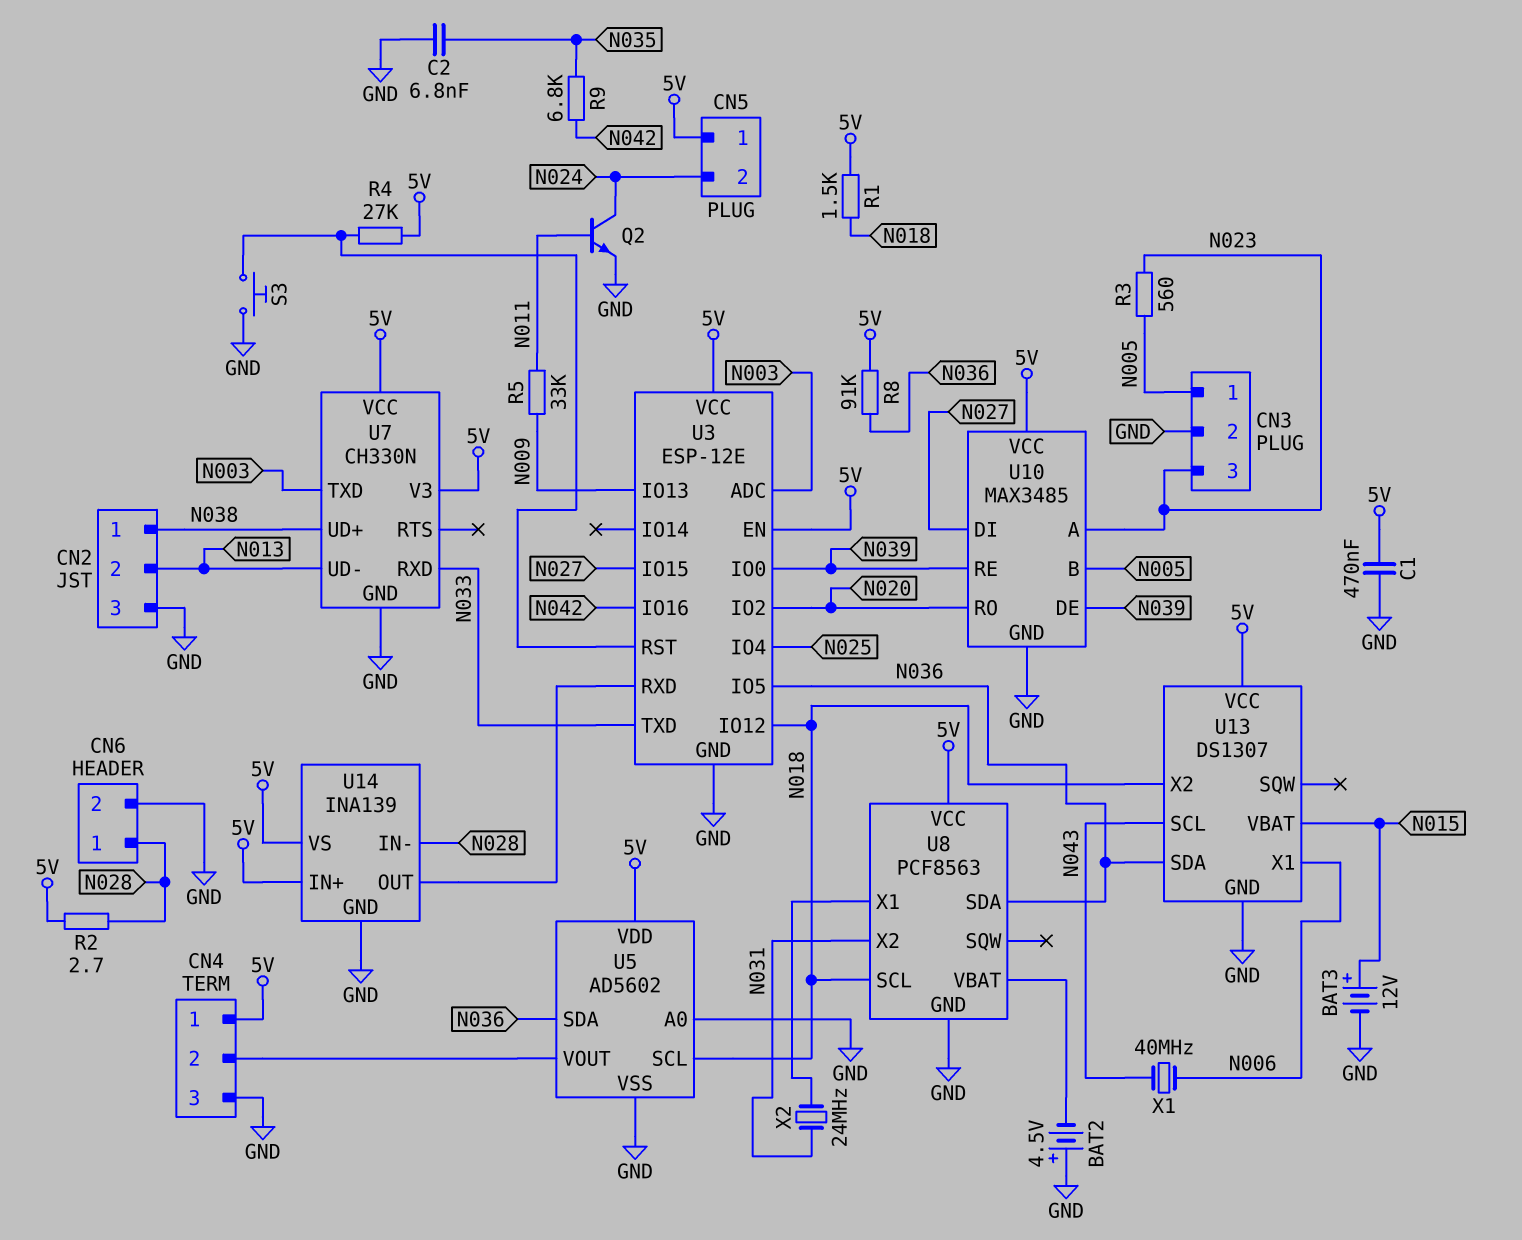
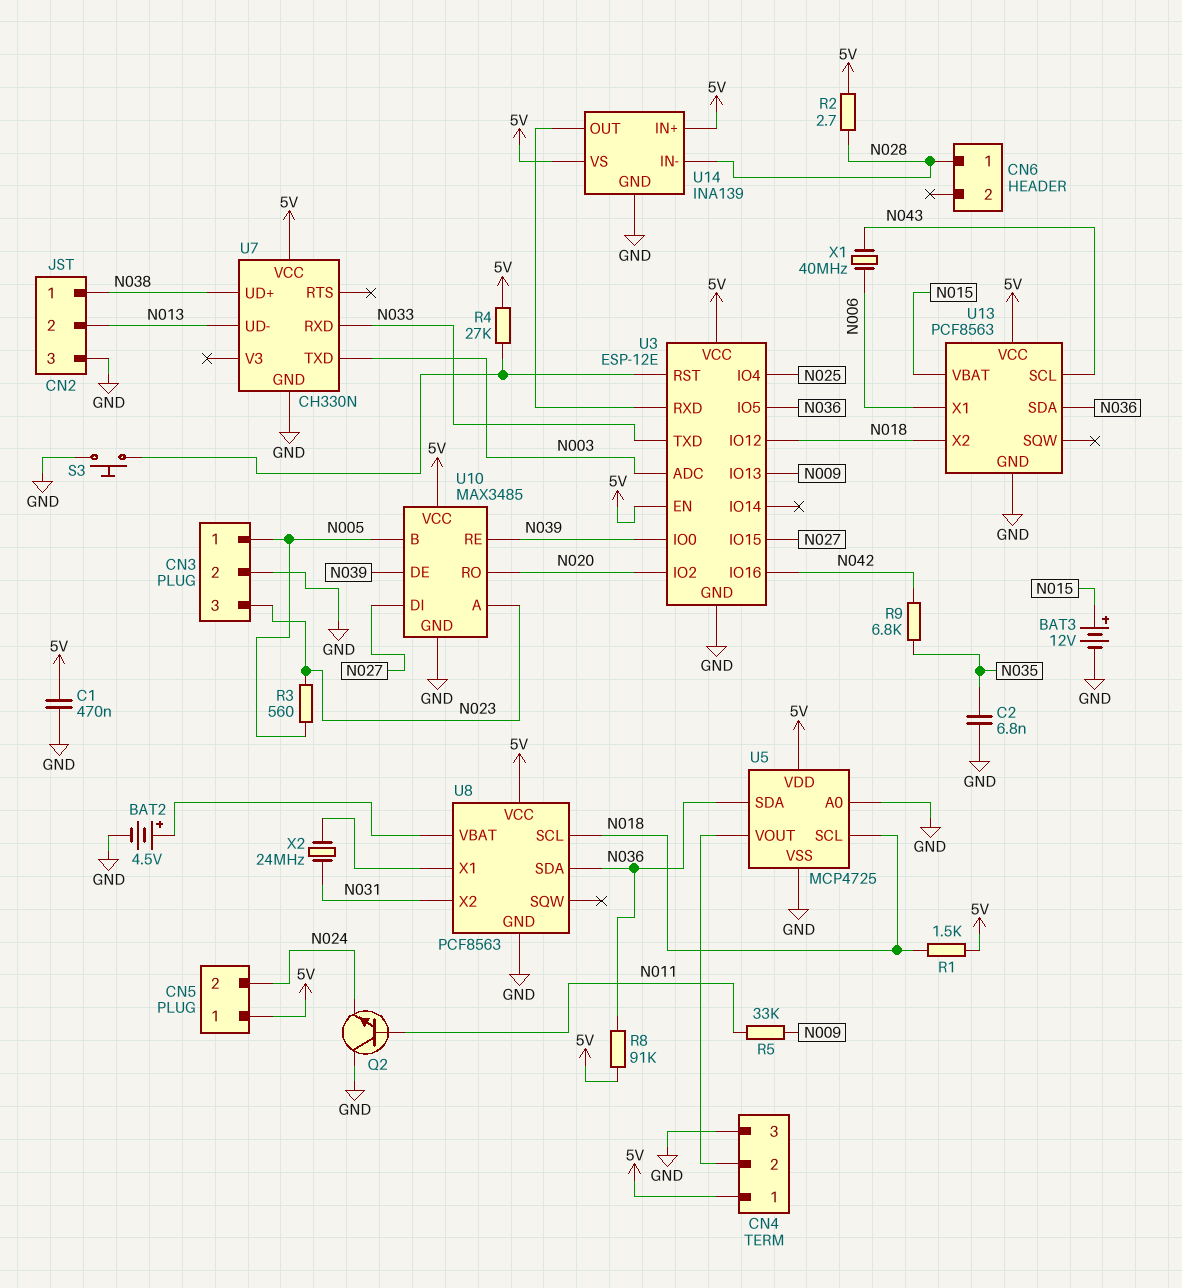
BAT2: 4.5V (plus GND, minus U8/VBAT) -> 4.5V (plus U8/VBAT, minus GND)
CN6 pin 2: GND -> none
Q2: NPN (B N011, C N024, E GND) -> NPN (B N011, C GND, E N024)
U5: AD5602 -> MCP4725
U7 pin V3: 5V -> none
U13: DS1307 -> PCF8563

